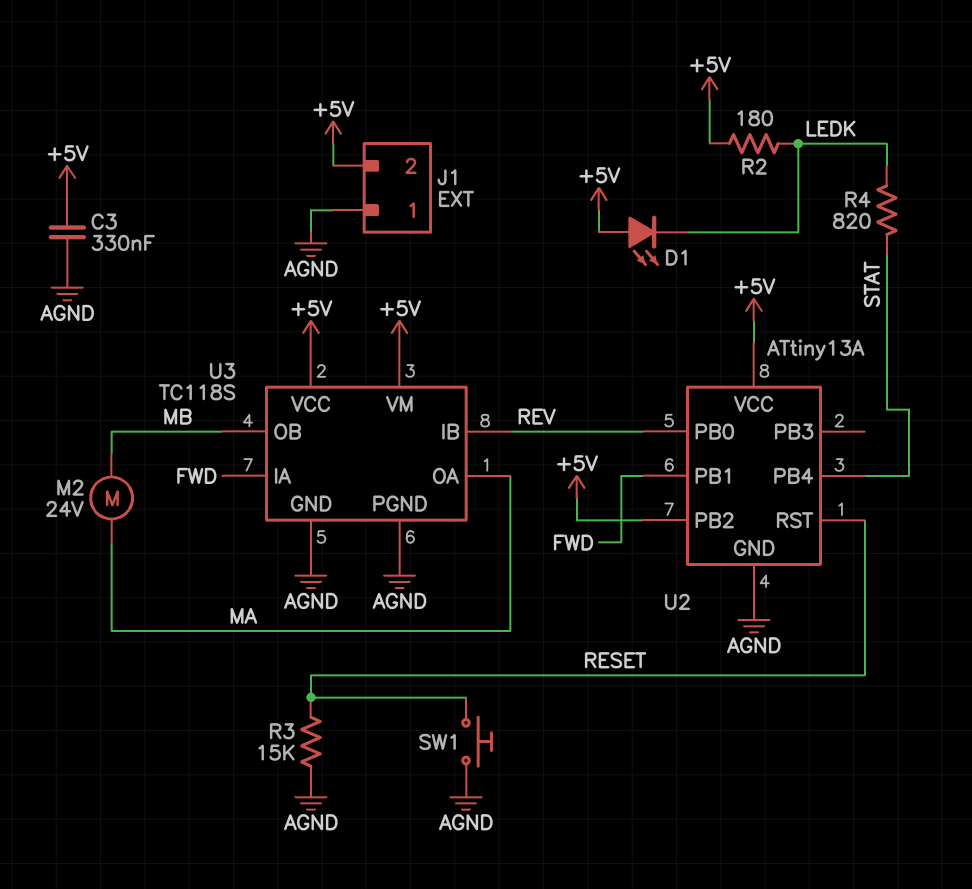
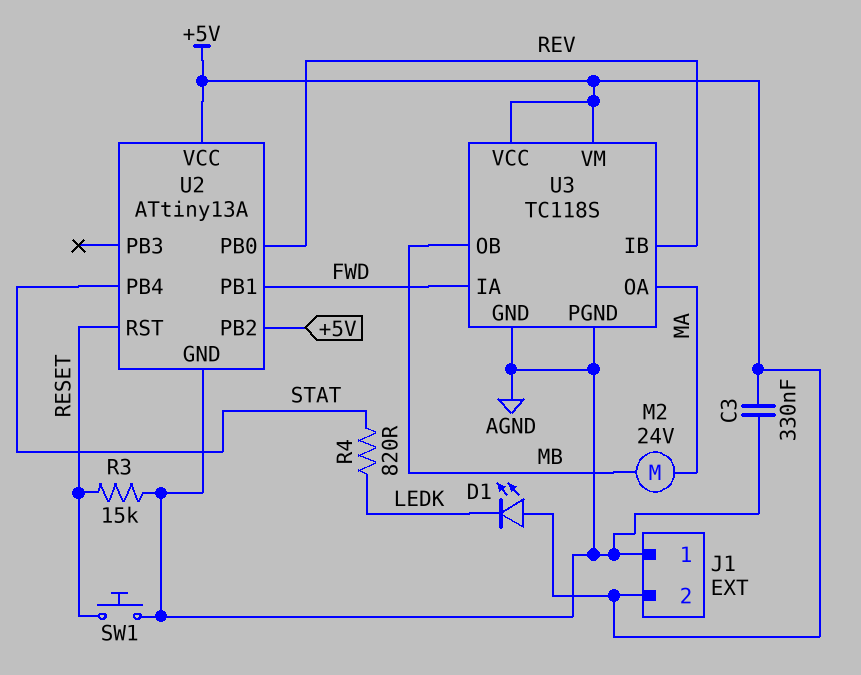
R2: 180 (+5V, LEDK) -> none

